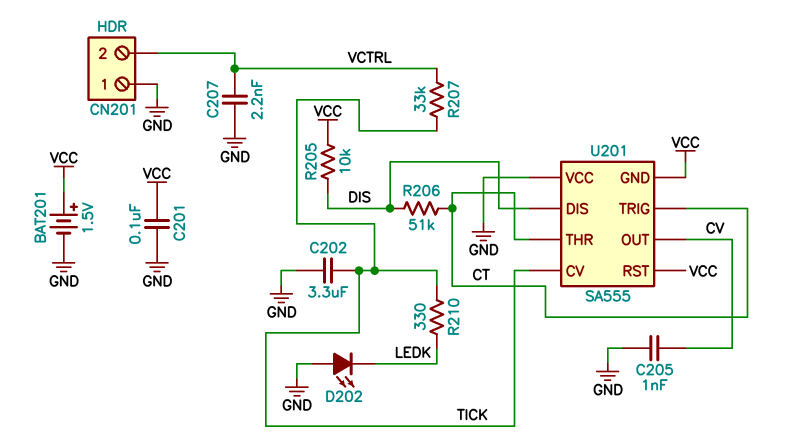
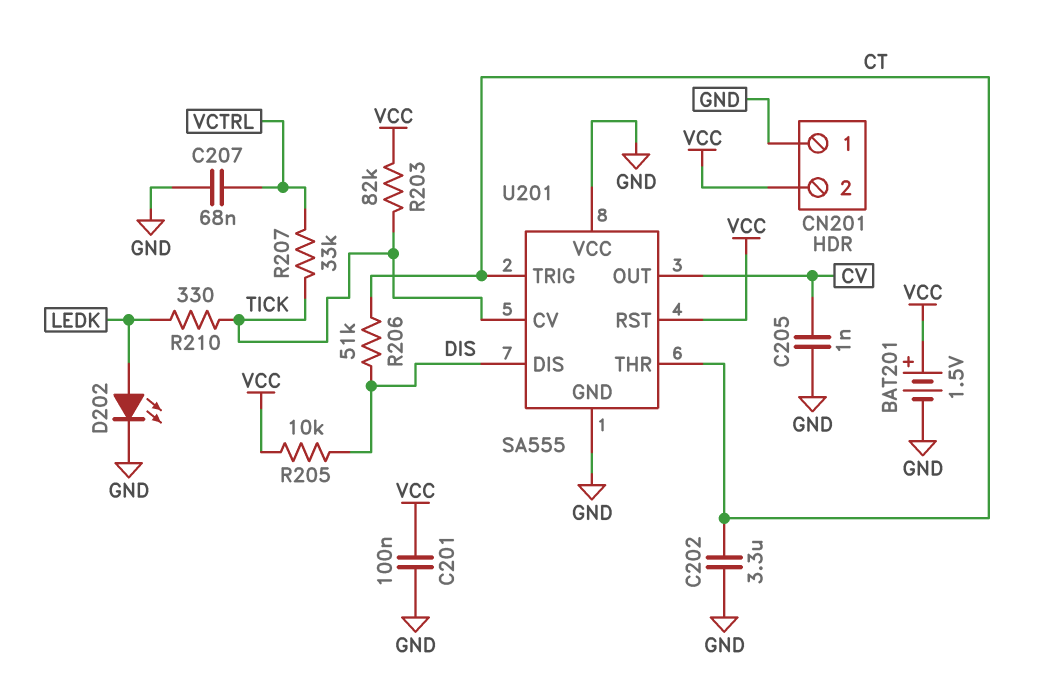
C202: 3.3uF (GND, TICK) -> 3.3uF (CT, GND)
C207: 2.2nF (GND, VCTRL) -> 68nF (GND, VCTRL)
CN201 pin 2: VCTRL -> VCC
D202: LED (A GND, K LEDK) -> LED (A LEDK, K GND)
R203: none -> 82k (TICK, VCC)
U201 pin GND: VCC -> GND

